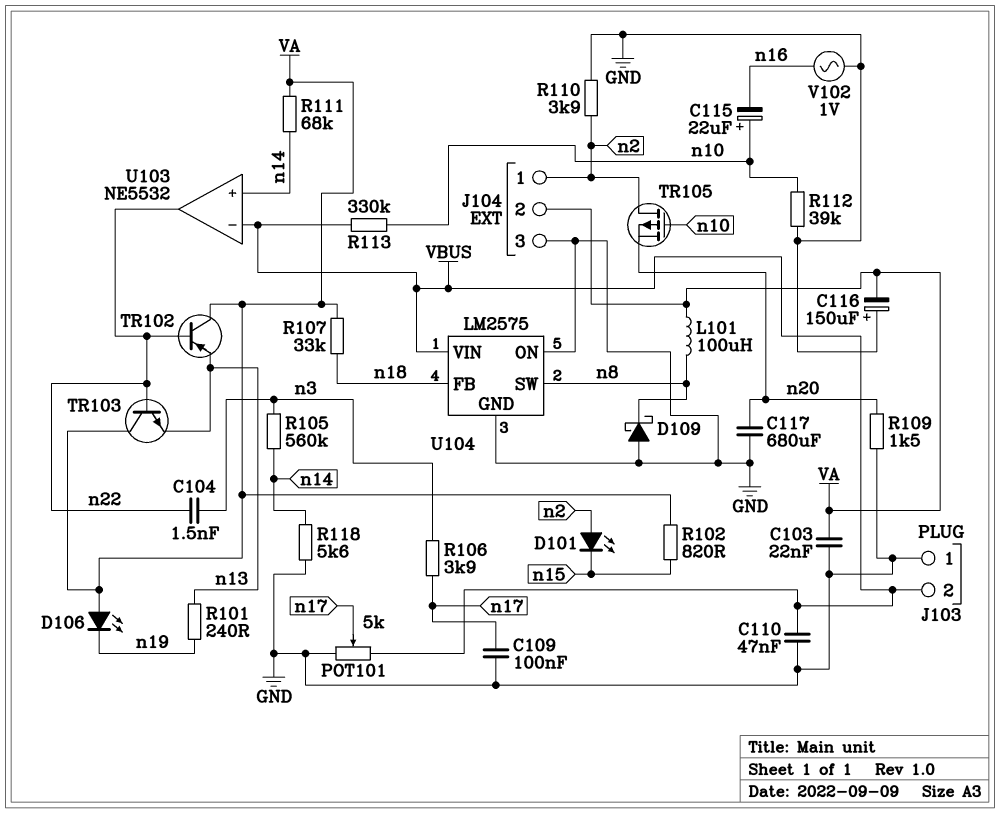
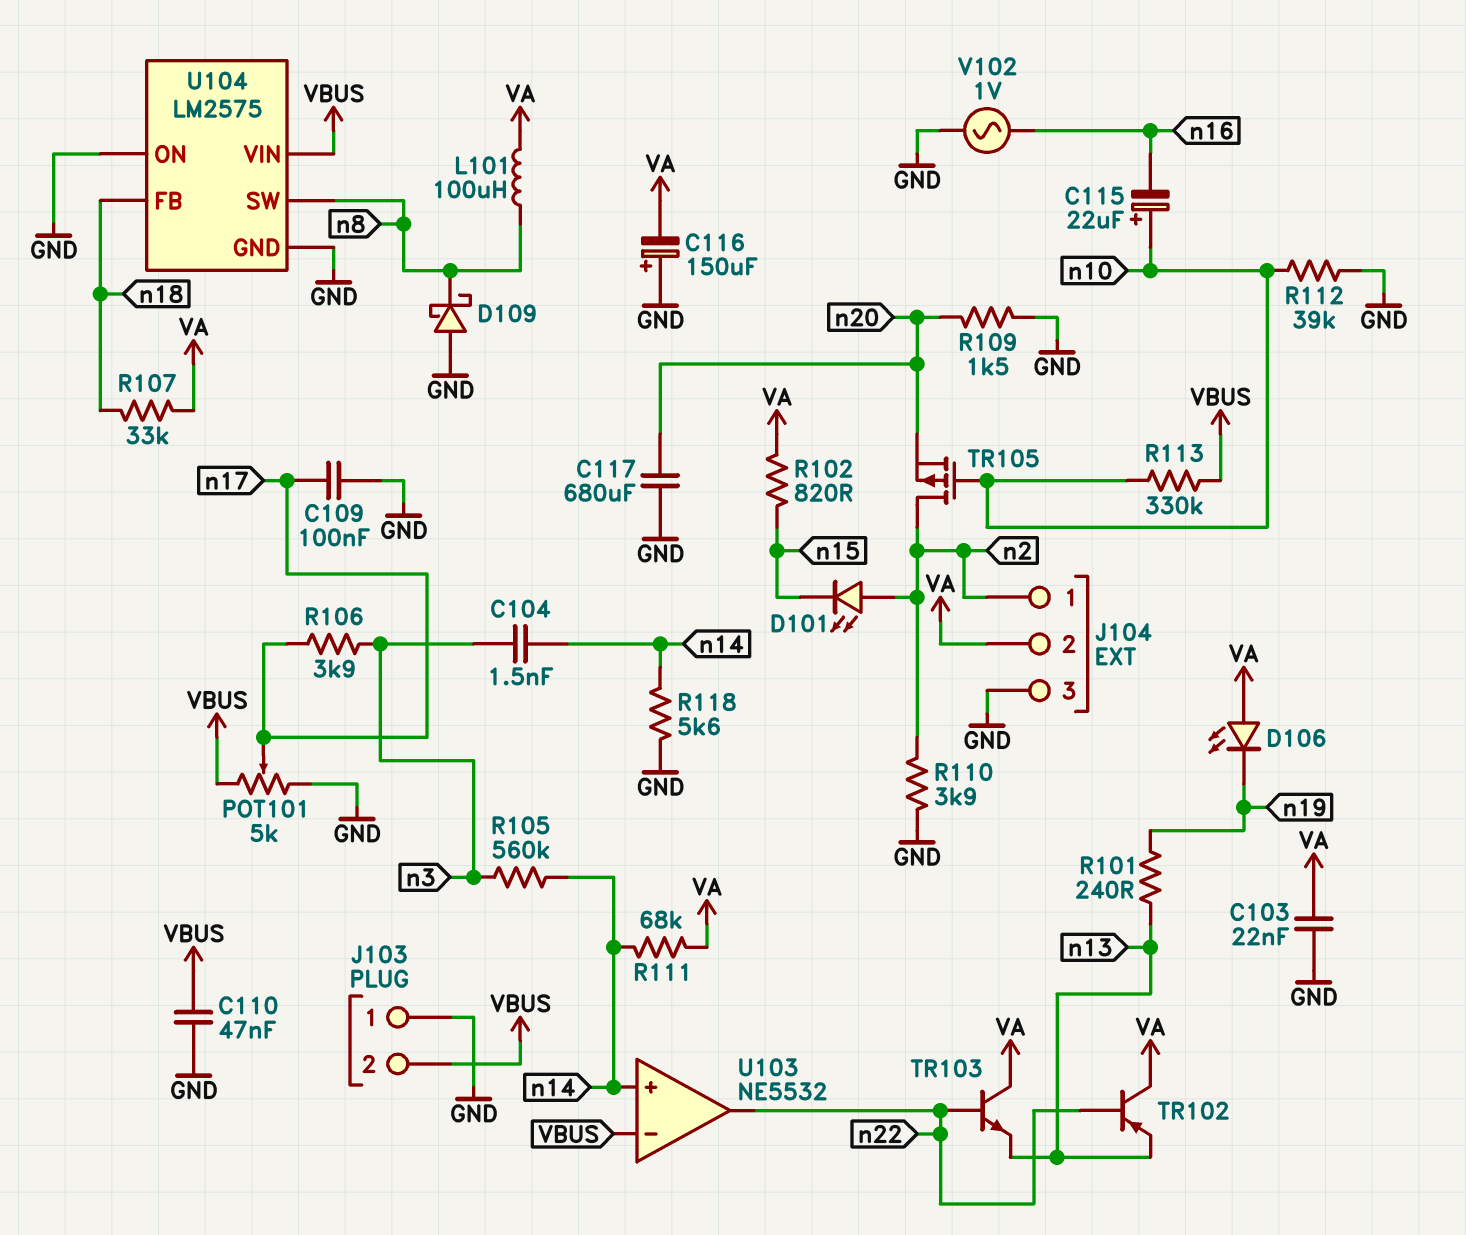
C104: 1.5nF (n3, n22) -> 1.5nF (n3, n14)

